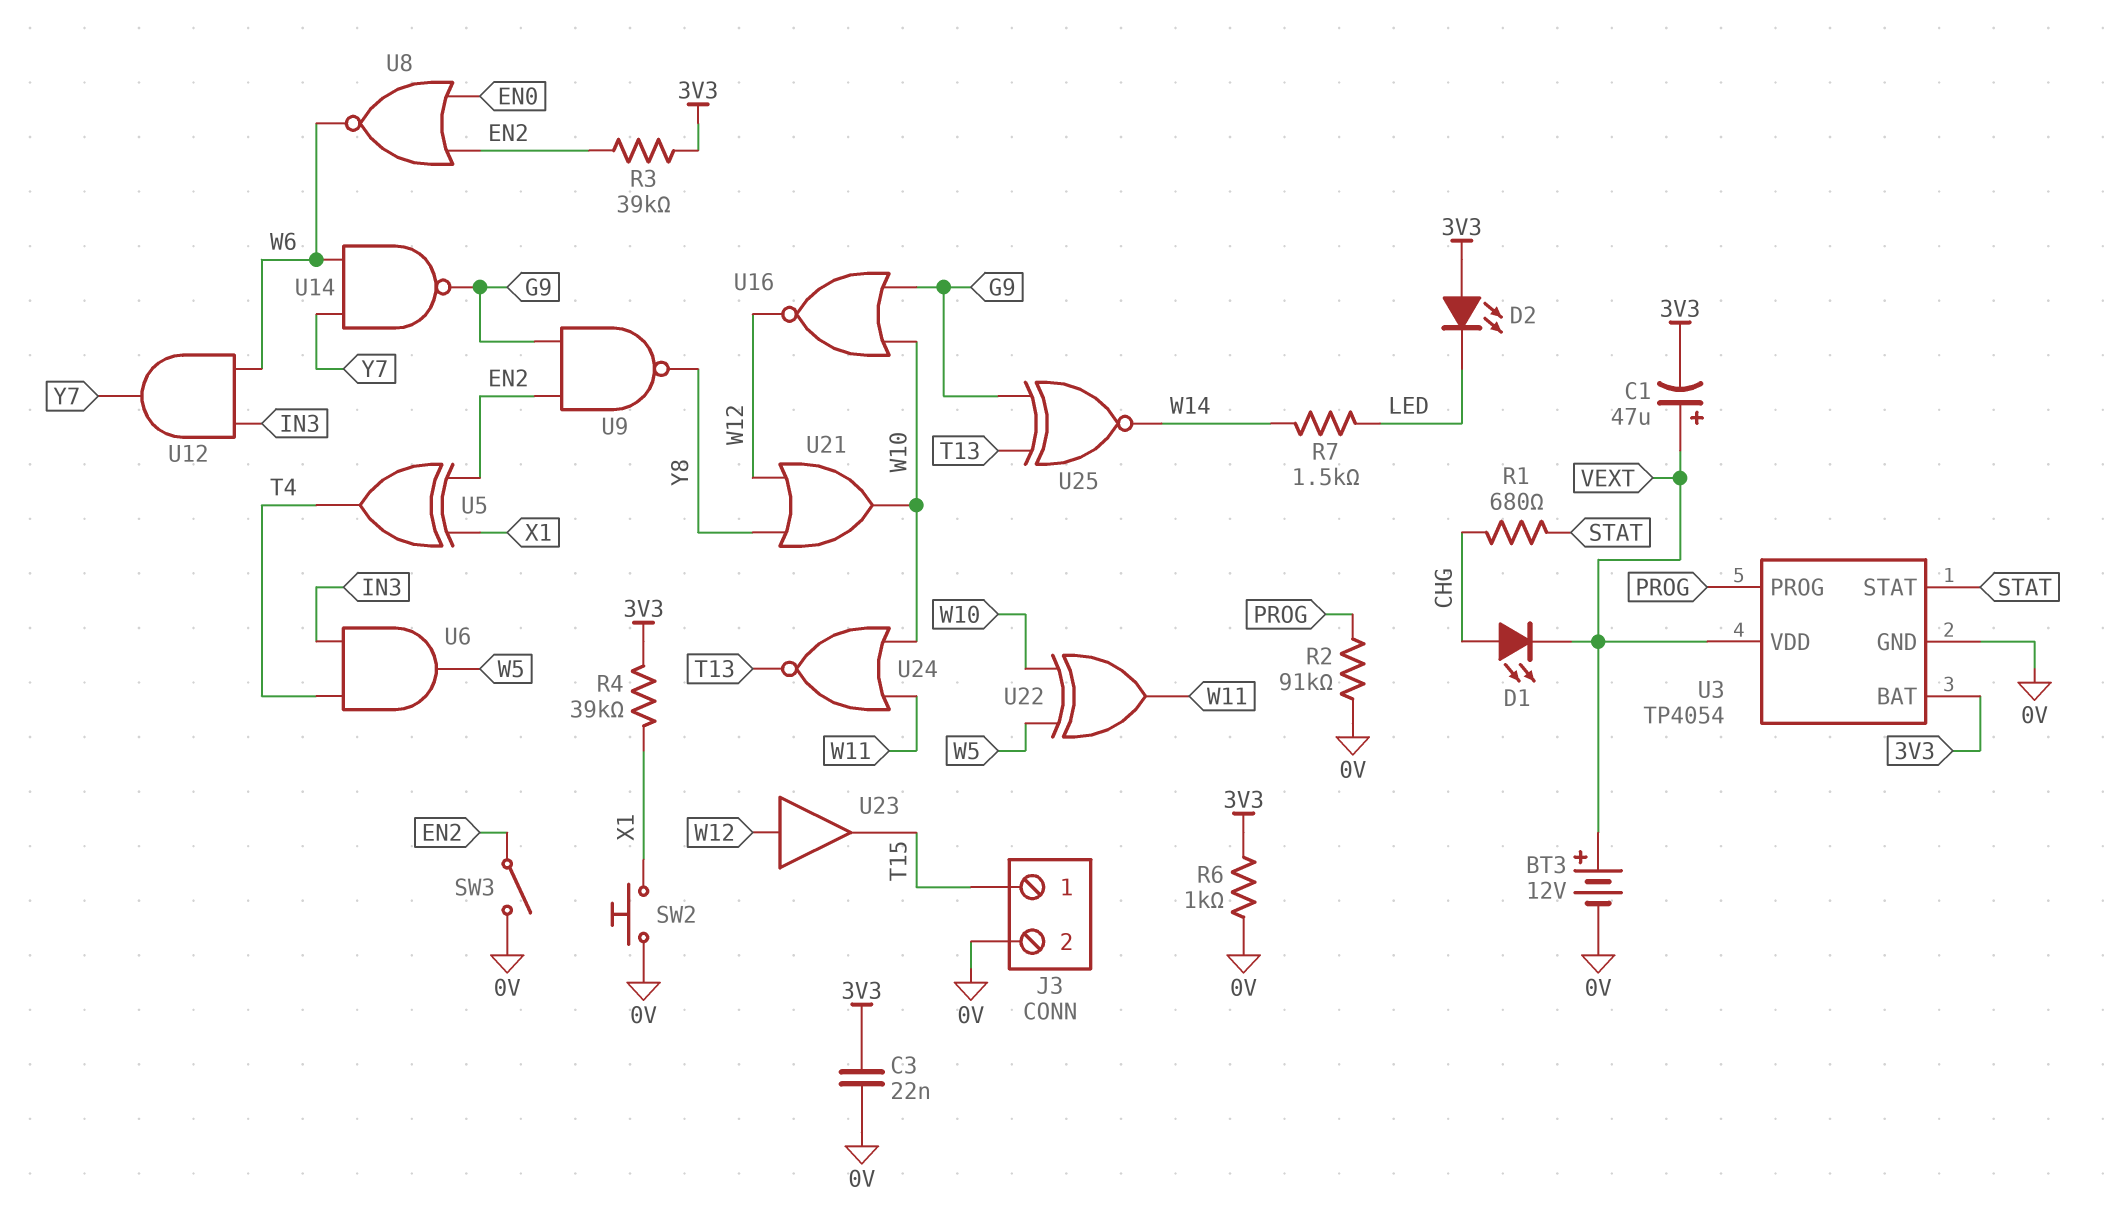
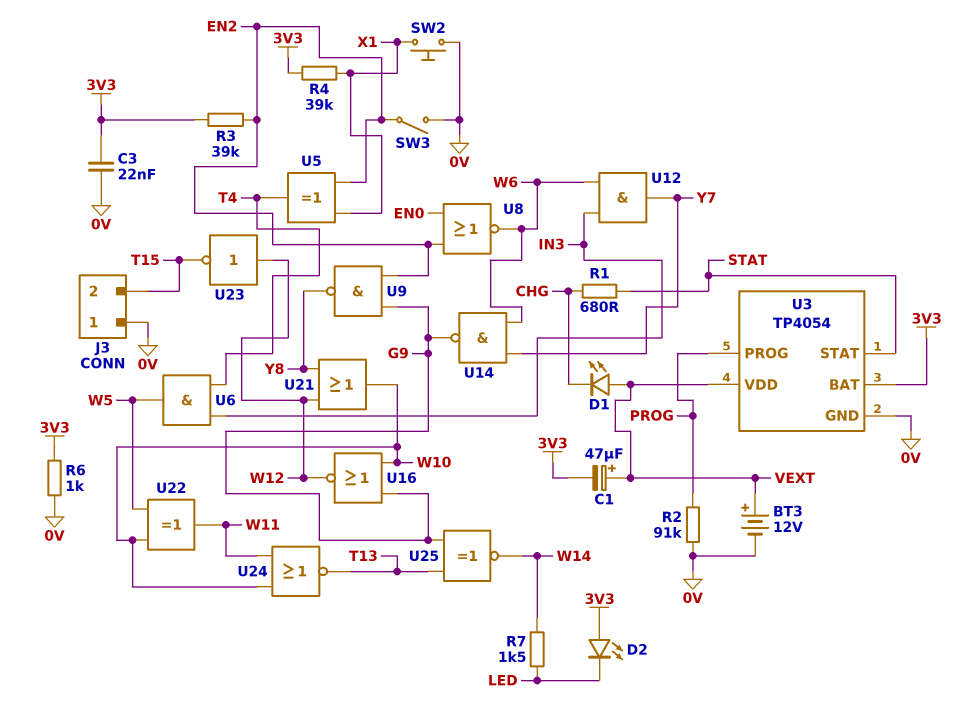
D1: LED (A CHG, K VEXT) -> LED (A VEXT, K CHG)
J3 pin 1: T15 -> 0V
J3 pin 2: 0V -> T15
U23: buffer (in W12, out T15) -> NOT (in W12, out T15)

